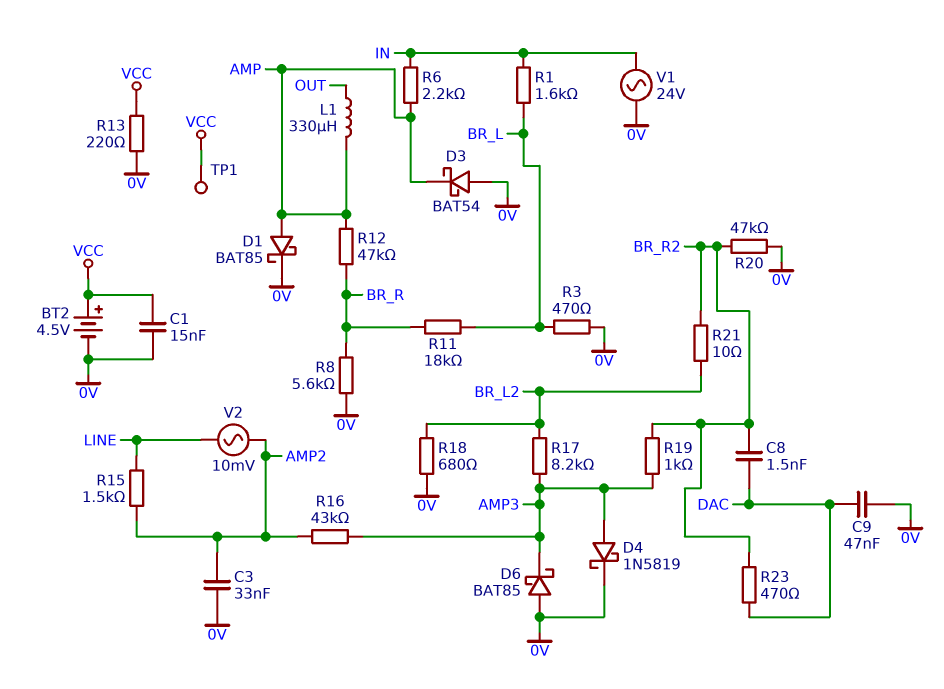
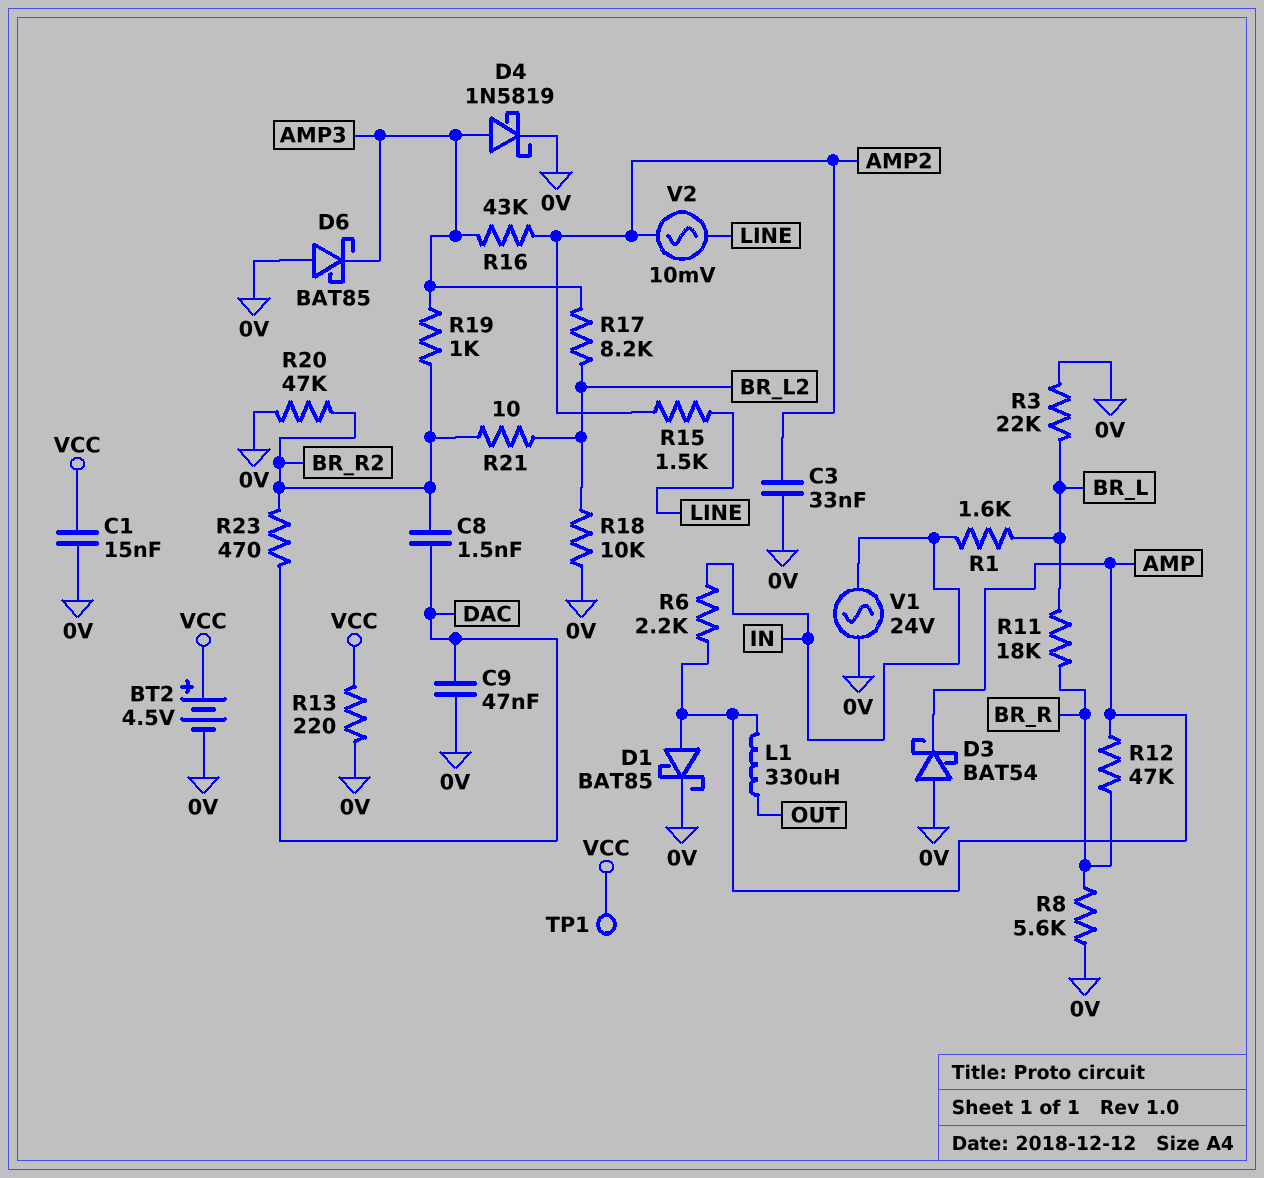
R3: 470 (0V, BR_L) -> 22k (0V, BR_L)
R18: 680 (0V, BR_L2) -> 10k (0V, BR_L2)

